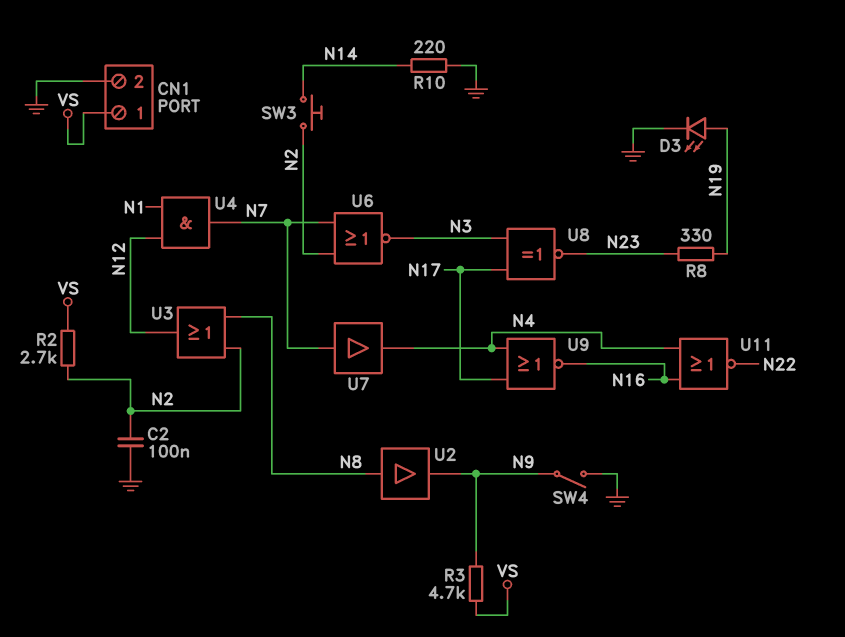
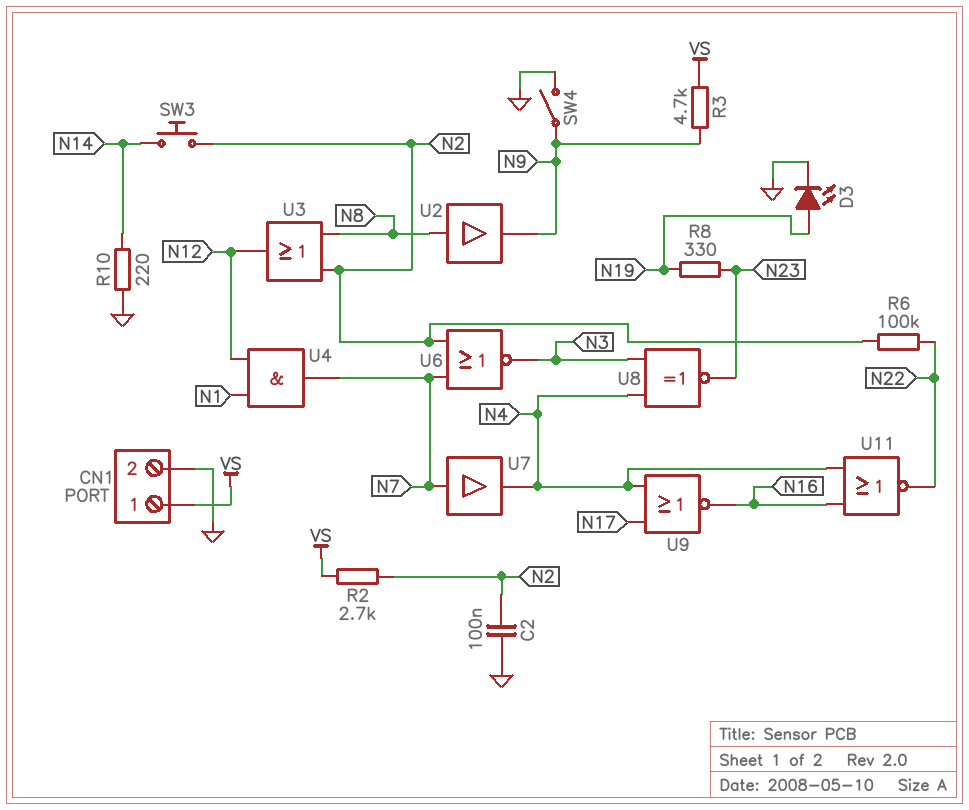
R6: none -> 100k (N2, N22)
U8: XNOR (in N3, in N17, out N23) -> XNOR (in N3, in N4, out N23)

